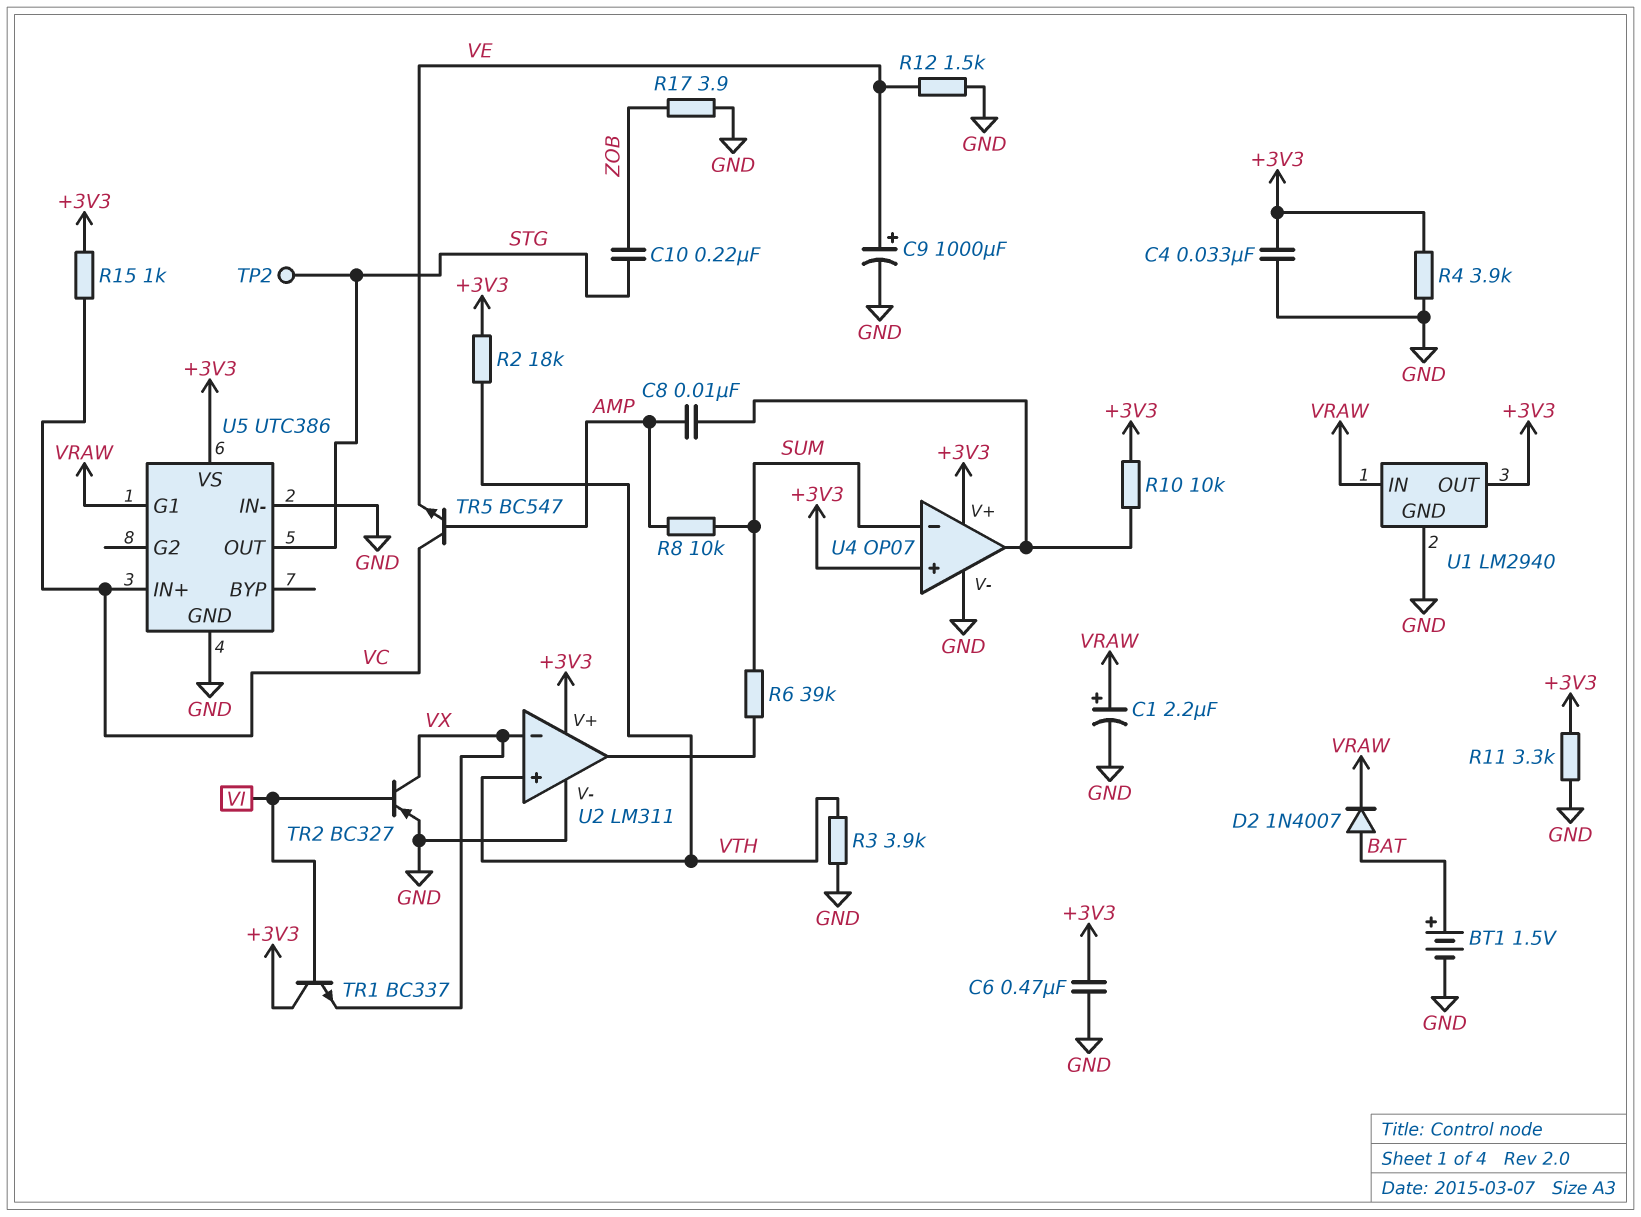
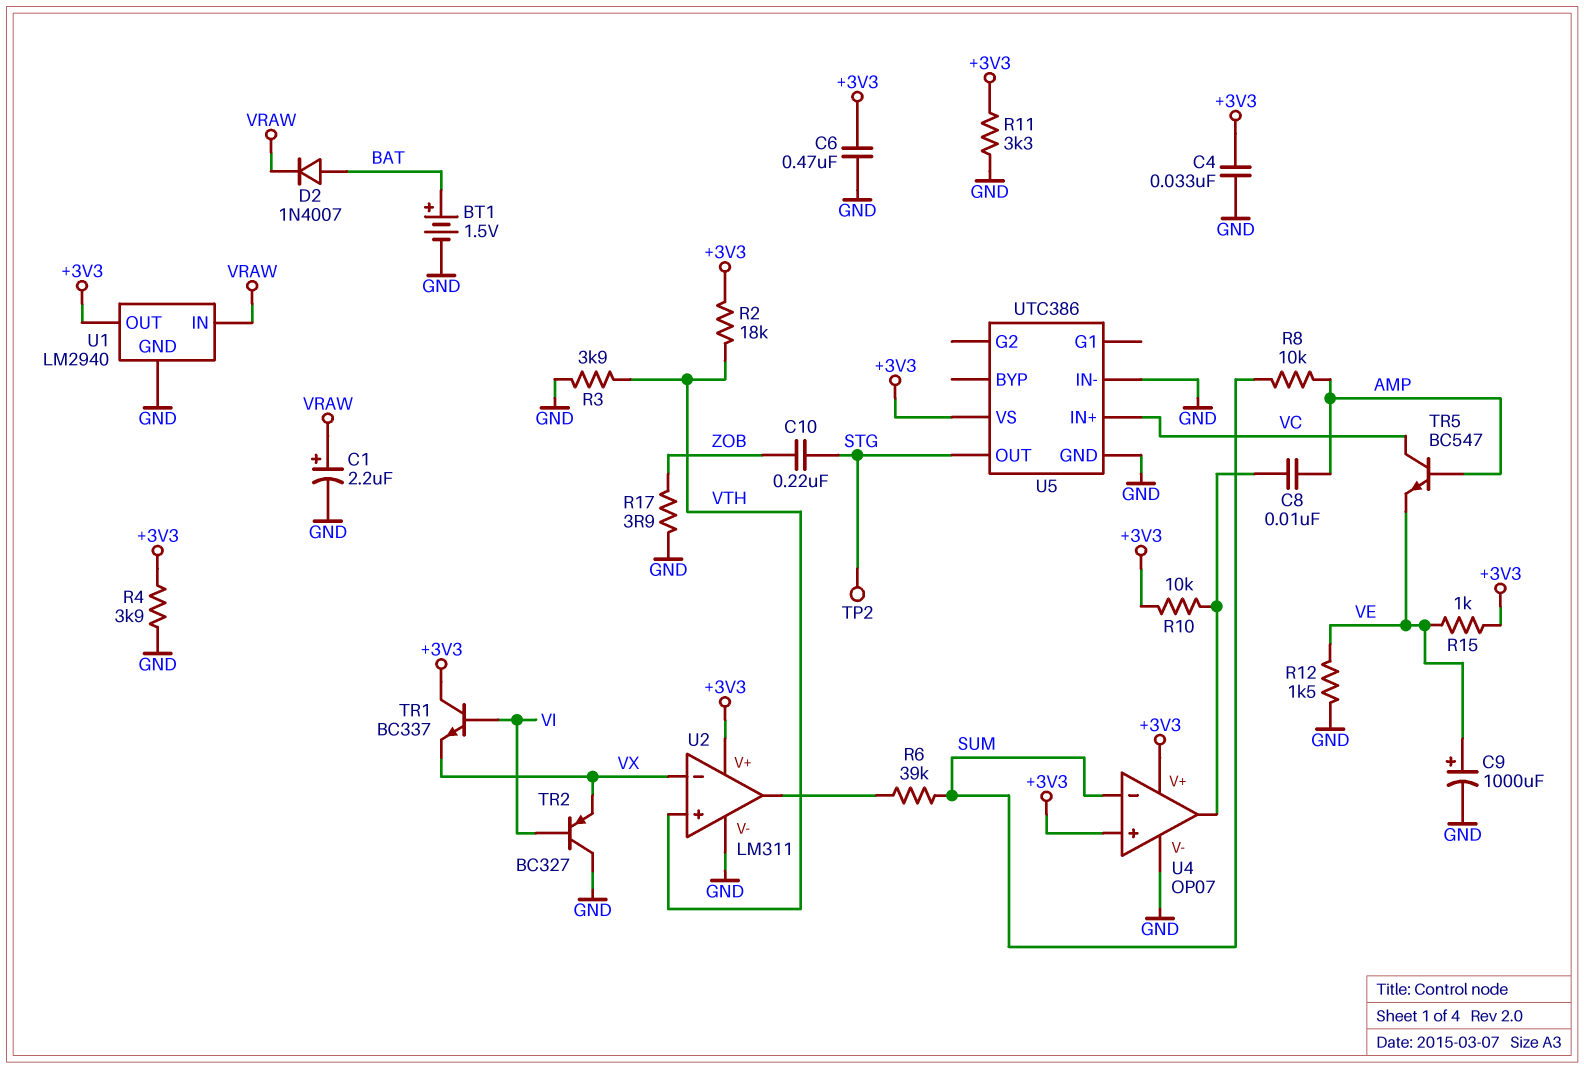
R15: 1k (+3V3, VC) -> 1k (+3V3, VE)
TR2: PNP BC327 (B VI, C VX, E GND) -> PNP BC327 (B VI, C GND, E VX)
U5 pin G1: VRAW -> none

